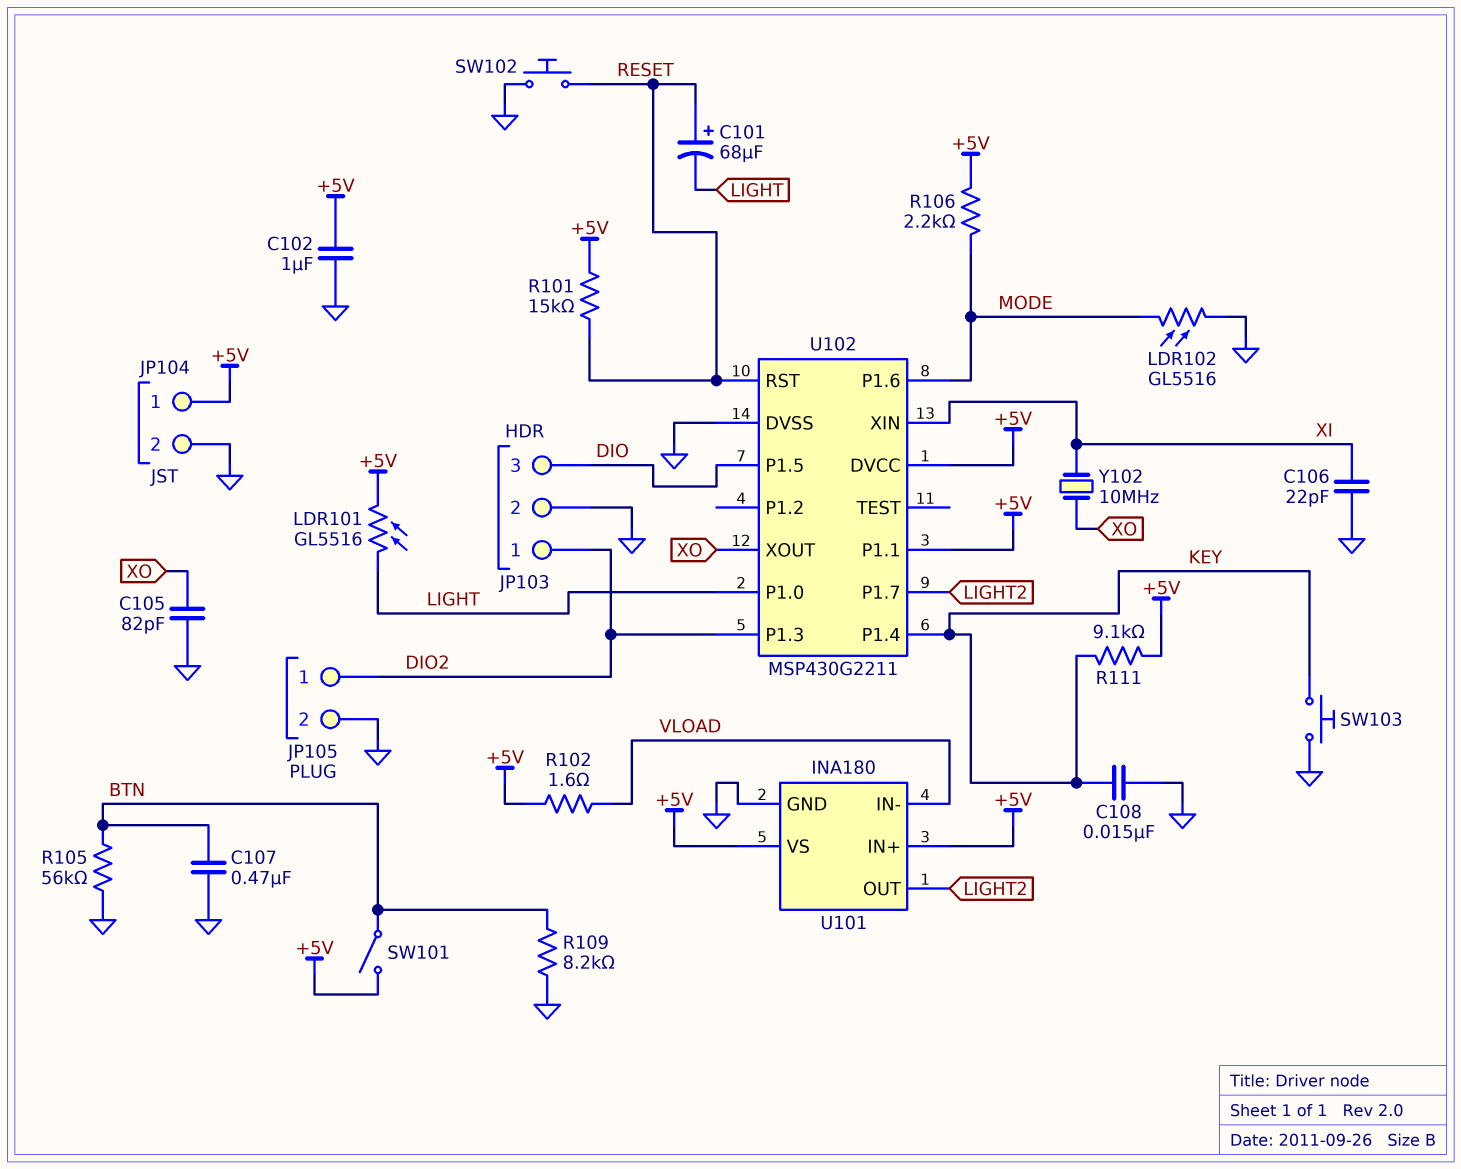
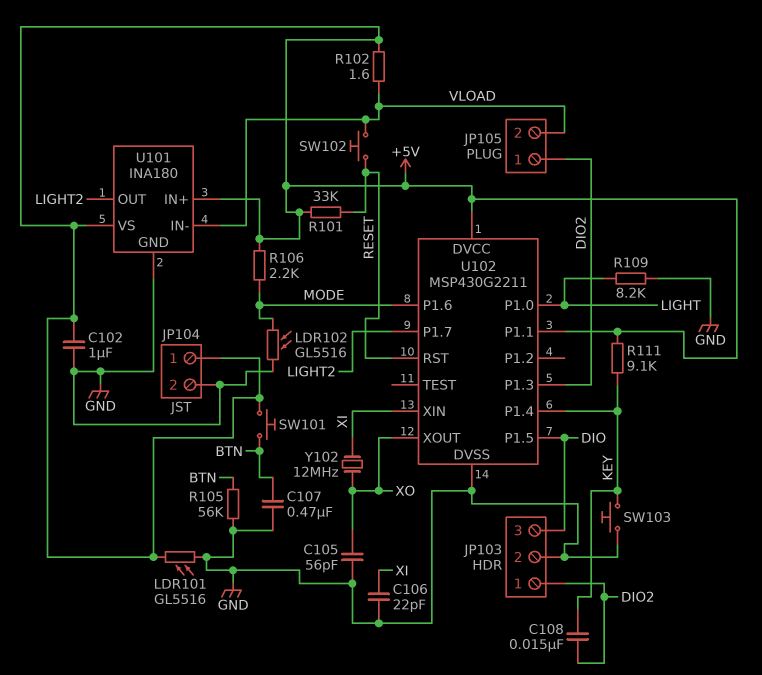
C101: 68uF (plus RESET, minus LIGHT) -> none
C105: 82pF (GND, XO) -> 56pF (GND, XO)
C108: 15nF (GND, KEY) -> 15nF (DIO2, KEY)
JP105 pin 2: GND -> VLOAD
LDR101: GL5516 (+5V, LIGHT) -> GL5516 (+5V, GND)
R101: 15k (+5V, RESET) -> 33k (+5V, RESET)
R109: 8.2k (BTN, GND) -> 8.2k (GND, LIGHT)
SW101: switch (+5V, BTN) -> button (+5V, BTN)
SW102: button (GND, RESET) -> button (RESET, VLOAD)
Y102: 10MHz (XI, XO) -> 12MHz (XI, XO)

